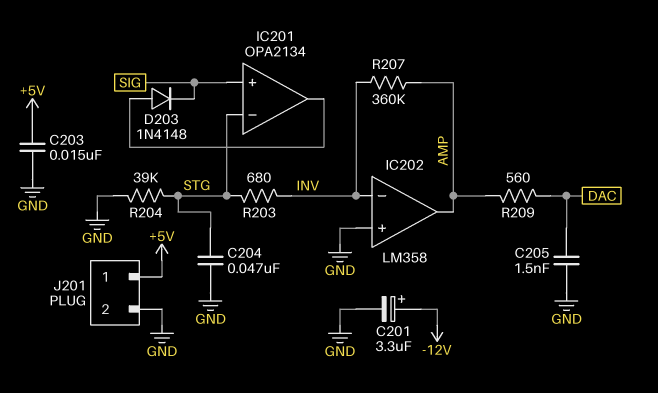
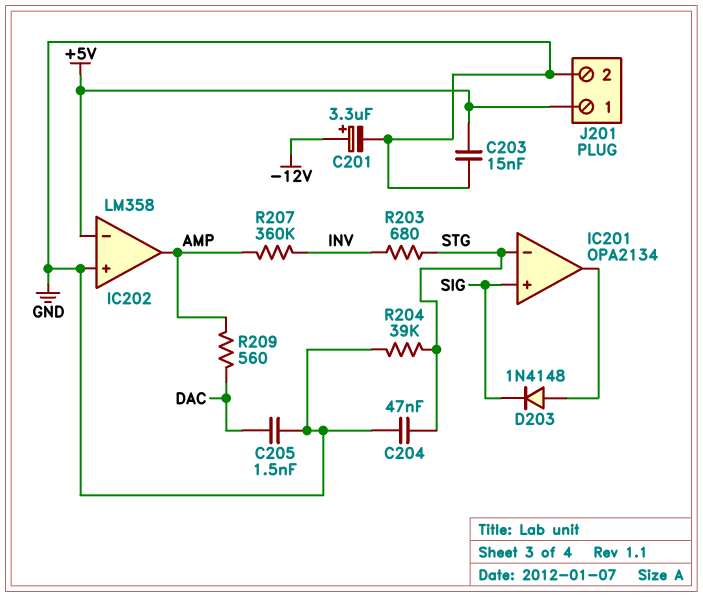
IC202 pin in-: INV -> +5V

